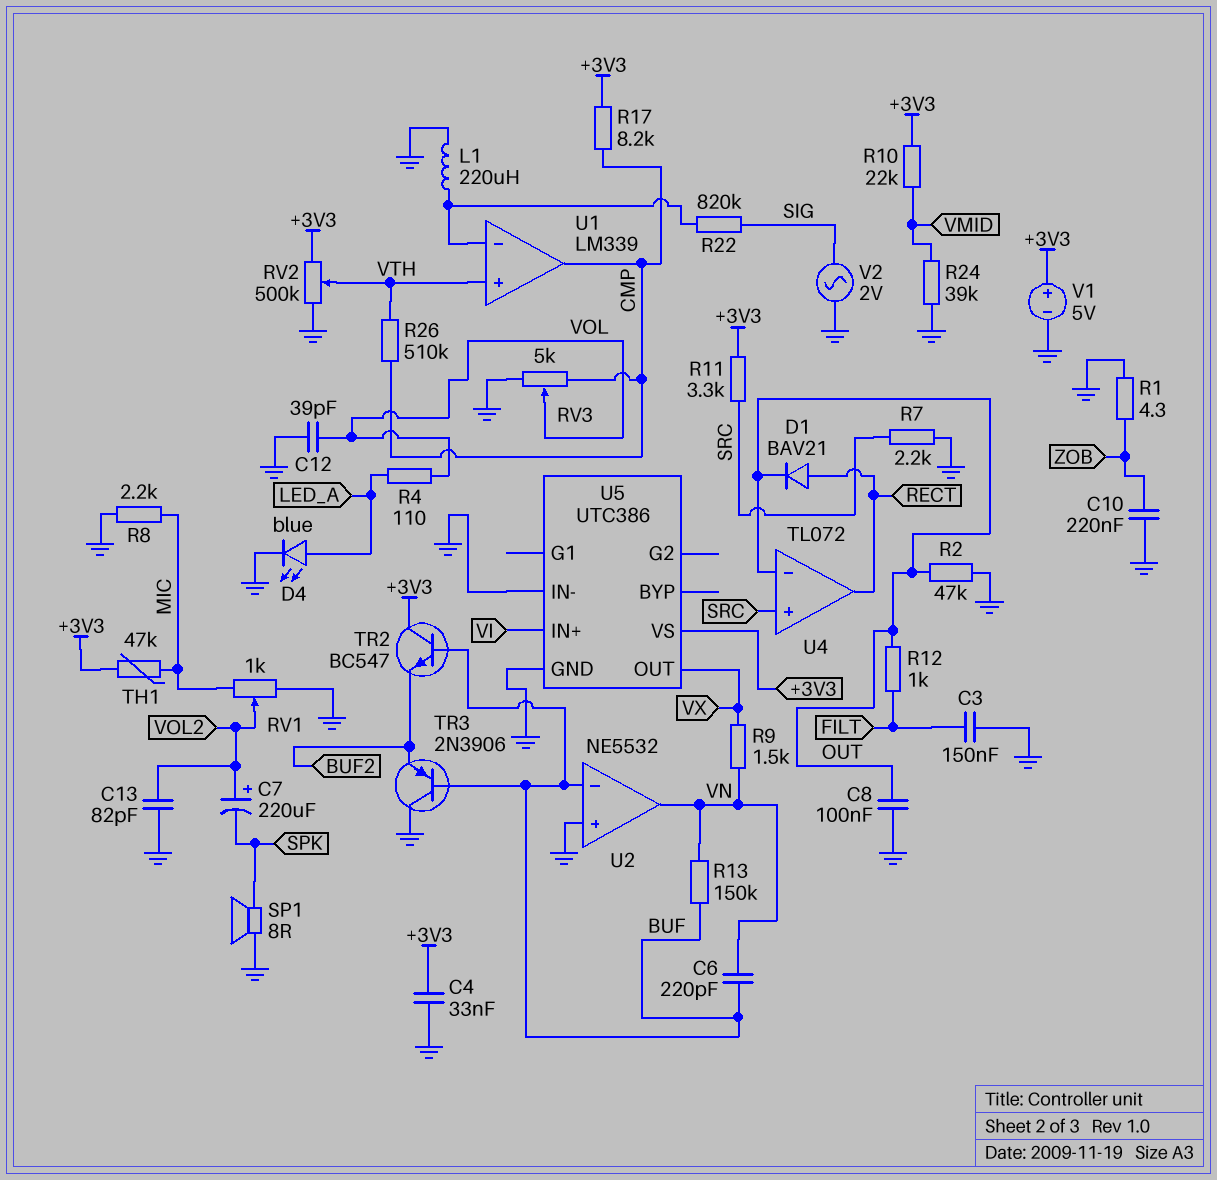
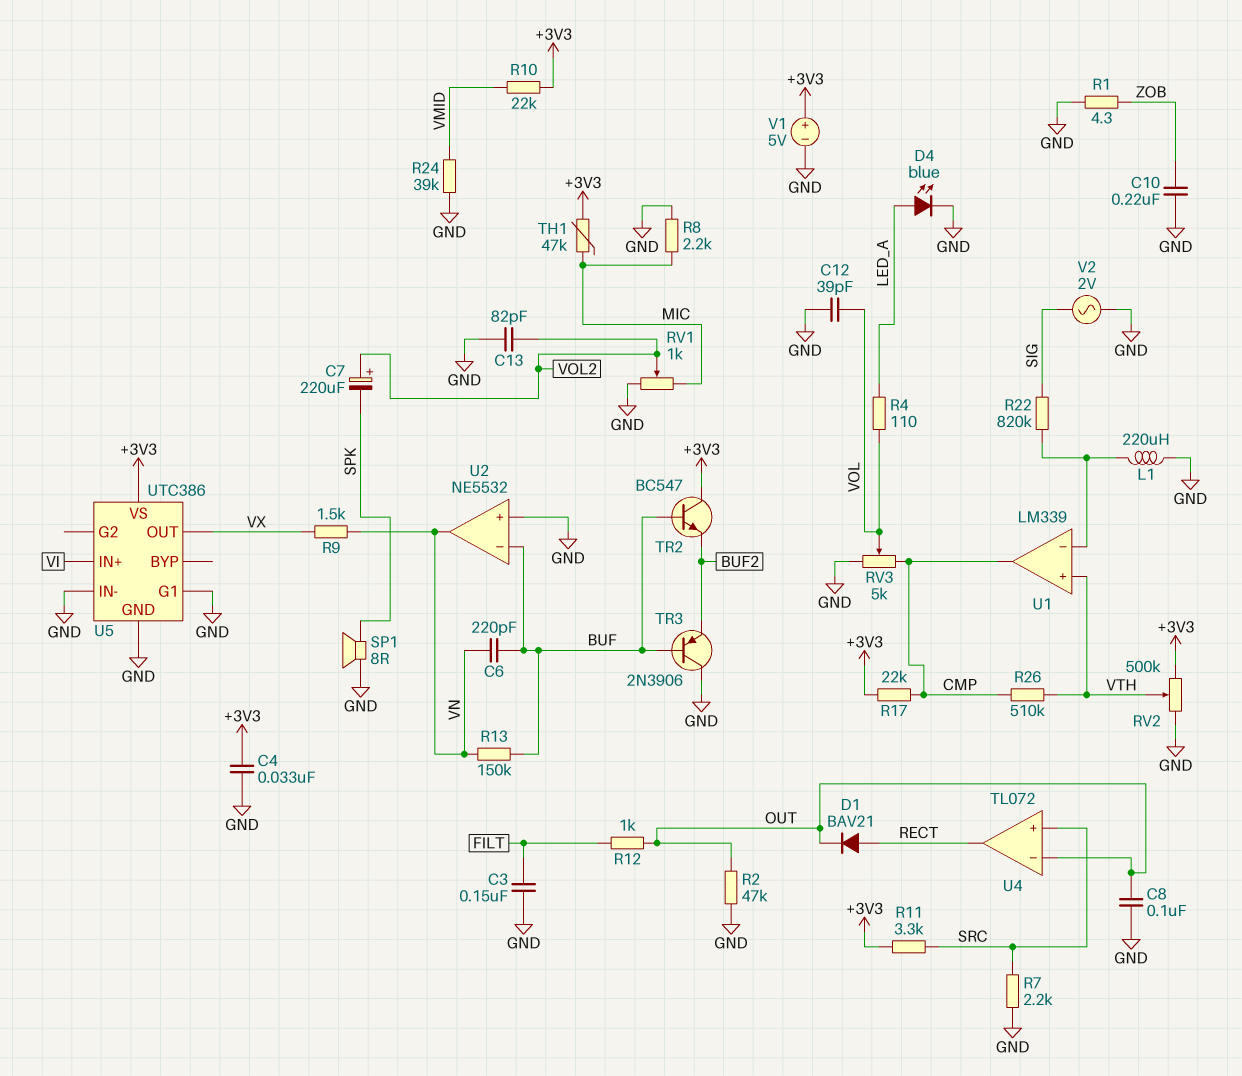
R17: 8.2k (+3V3, CMP) -> 22k (+3V3, CMP)
U5 pin G1: none -> GND

